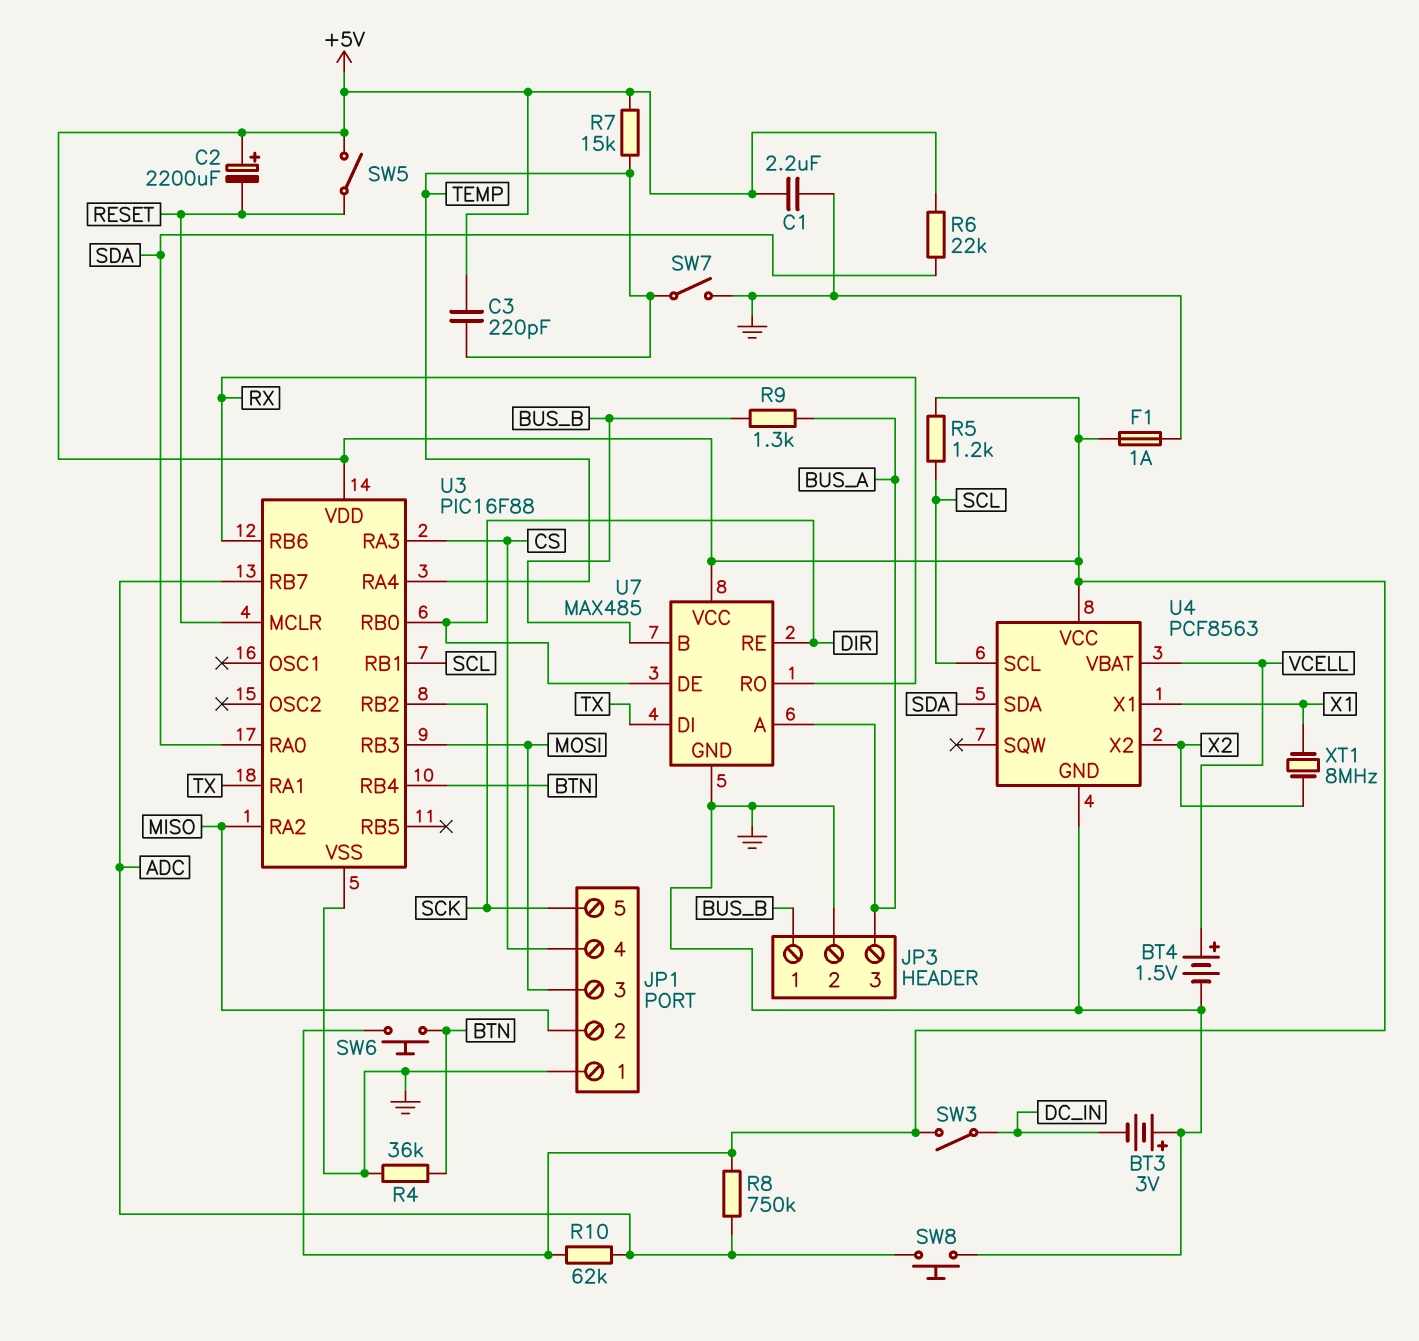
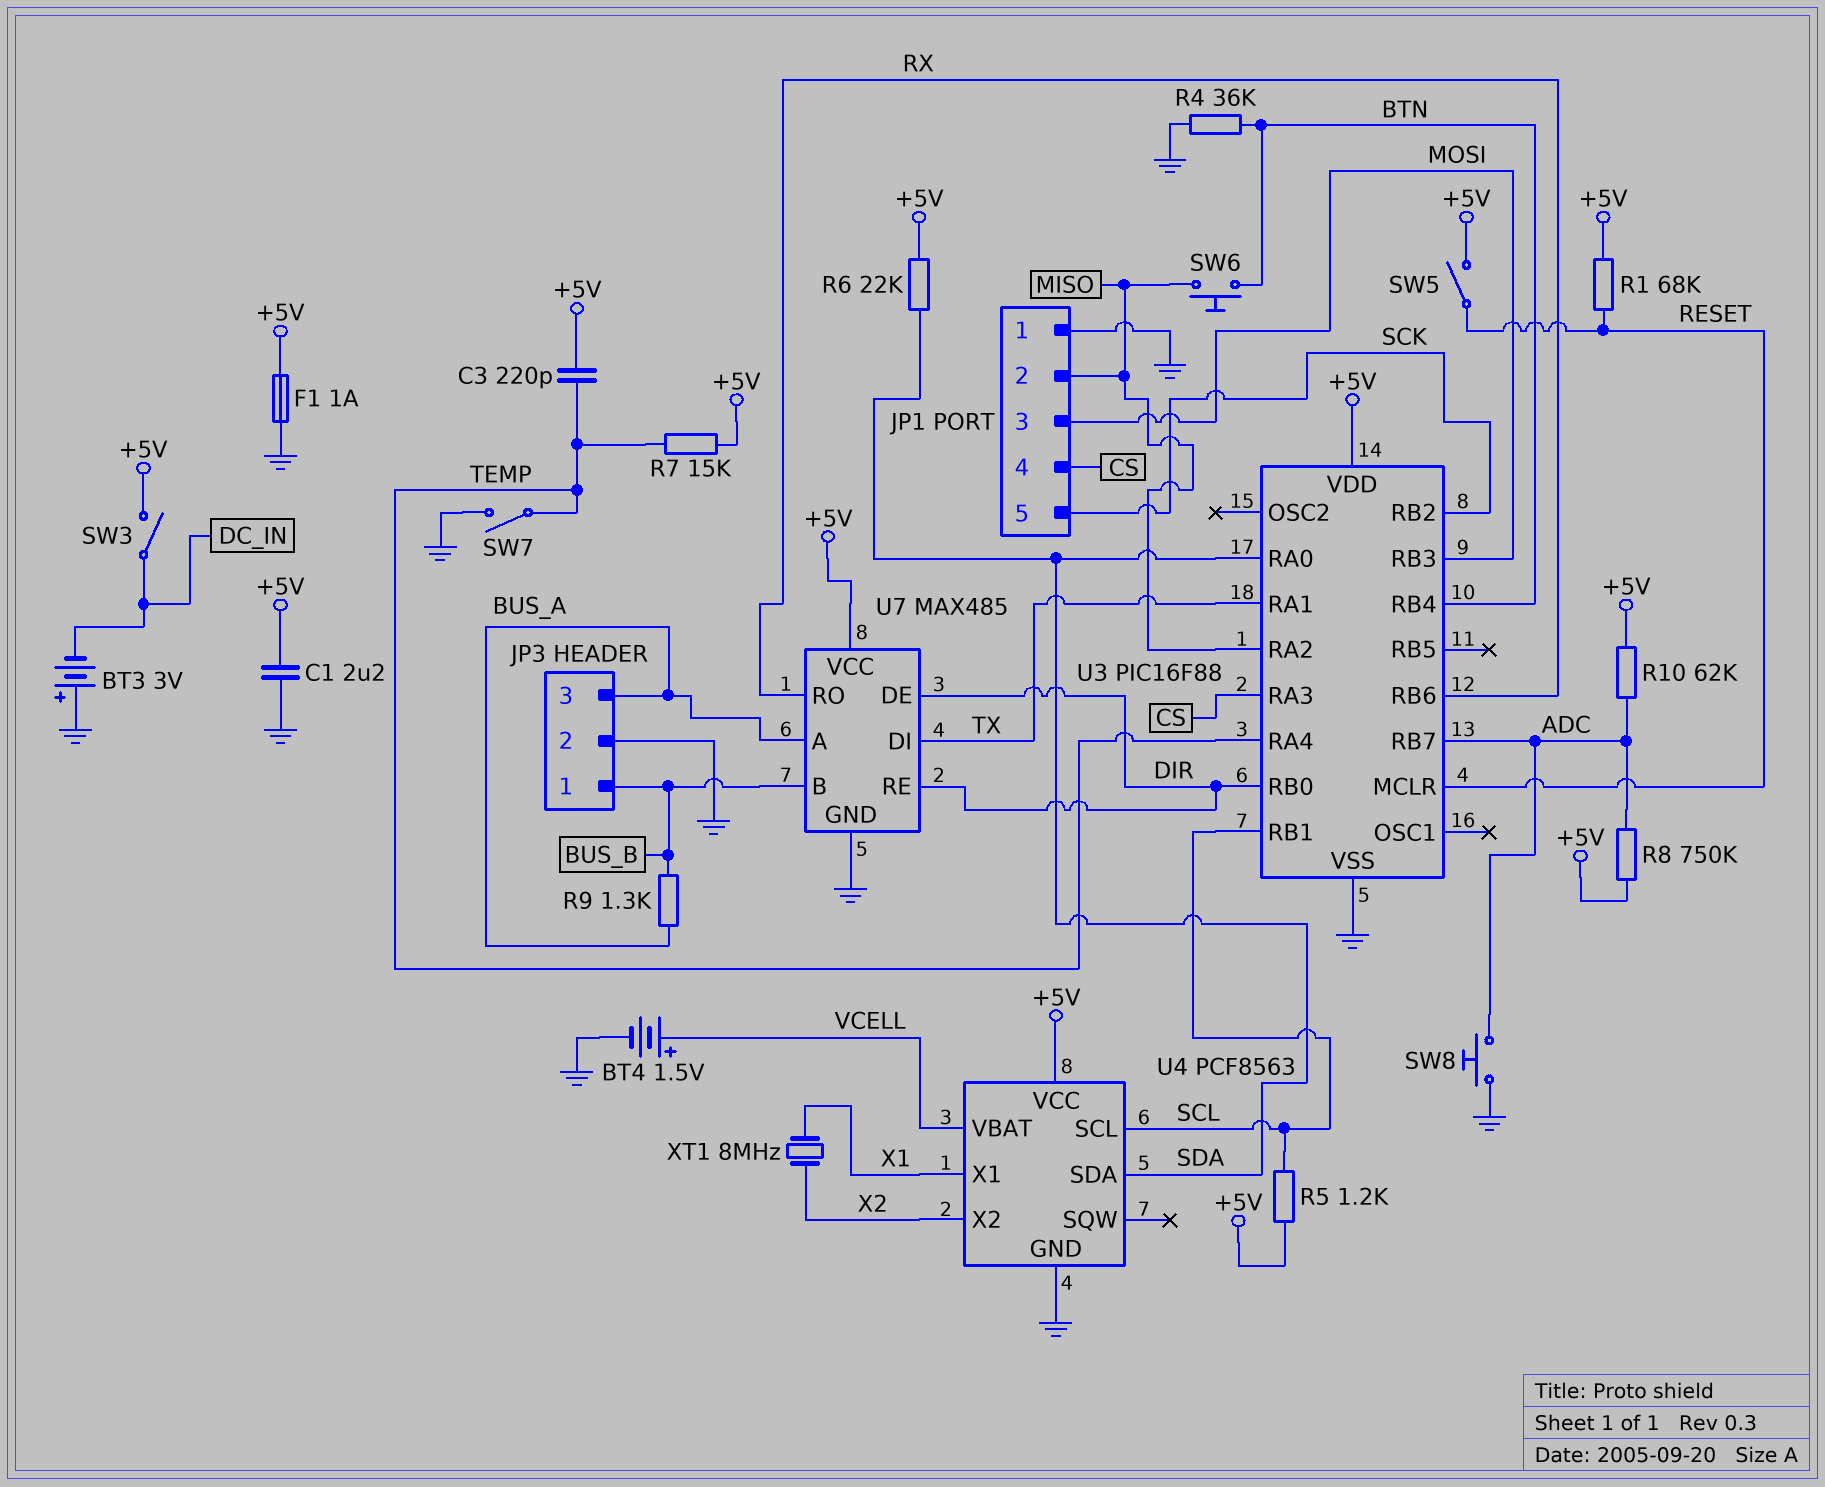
C2: 2200uF (plus +5V, minus RESET) -> none
R1: none -> 68k (+5V, RESET)
SW6: button (+5V, BTN) -> button (BTN, MISO)

